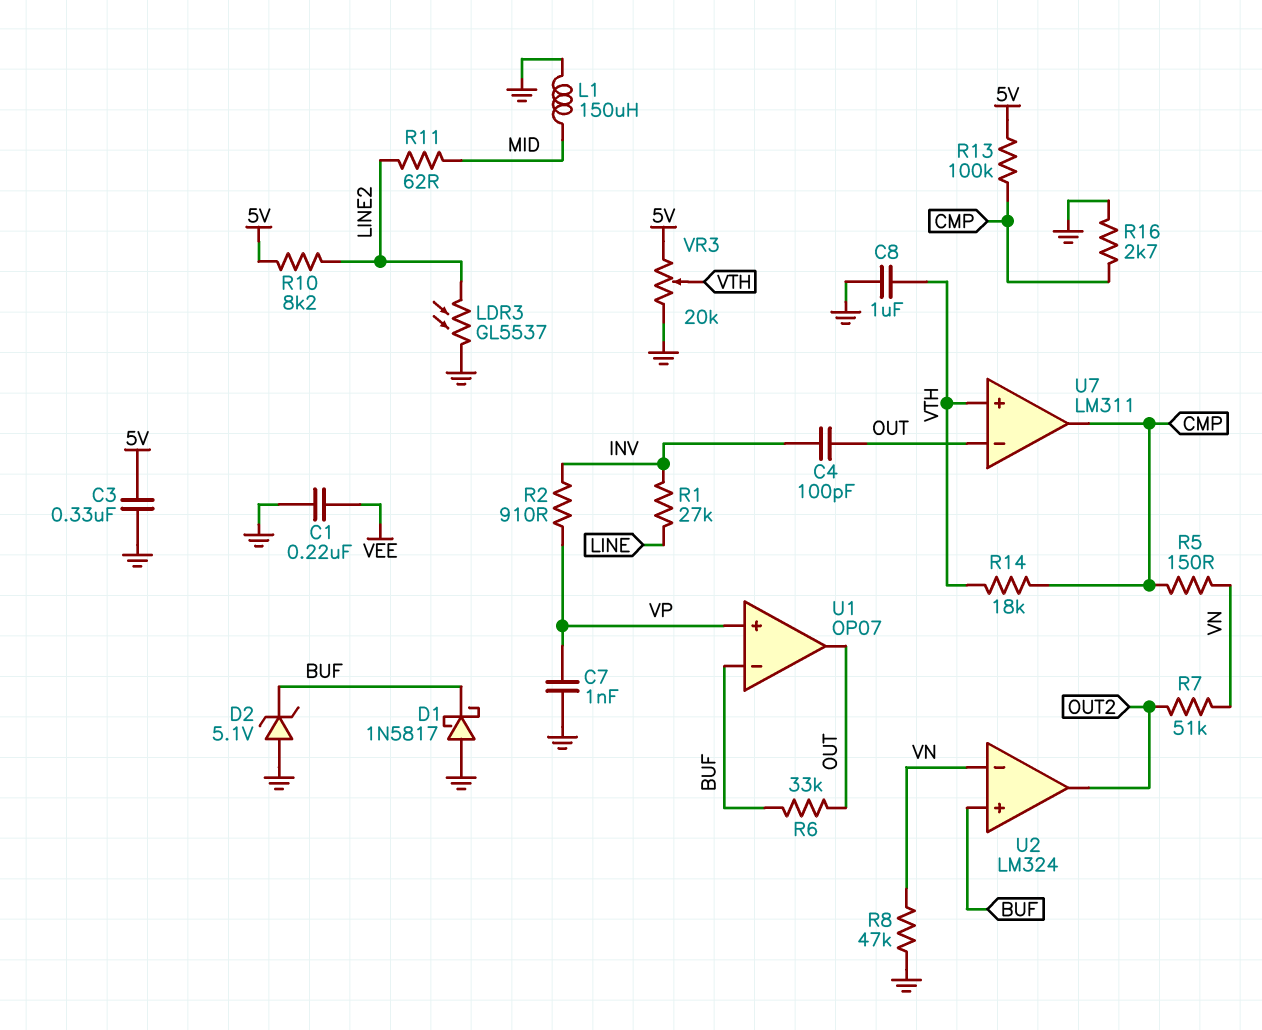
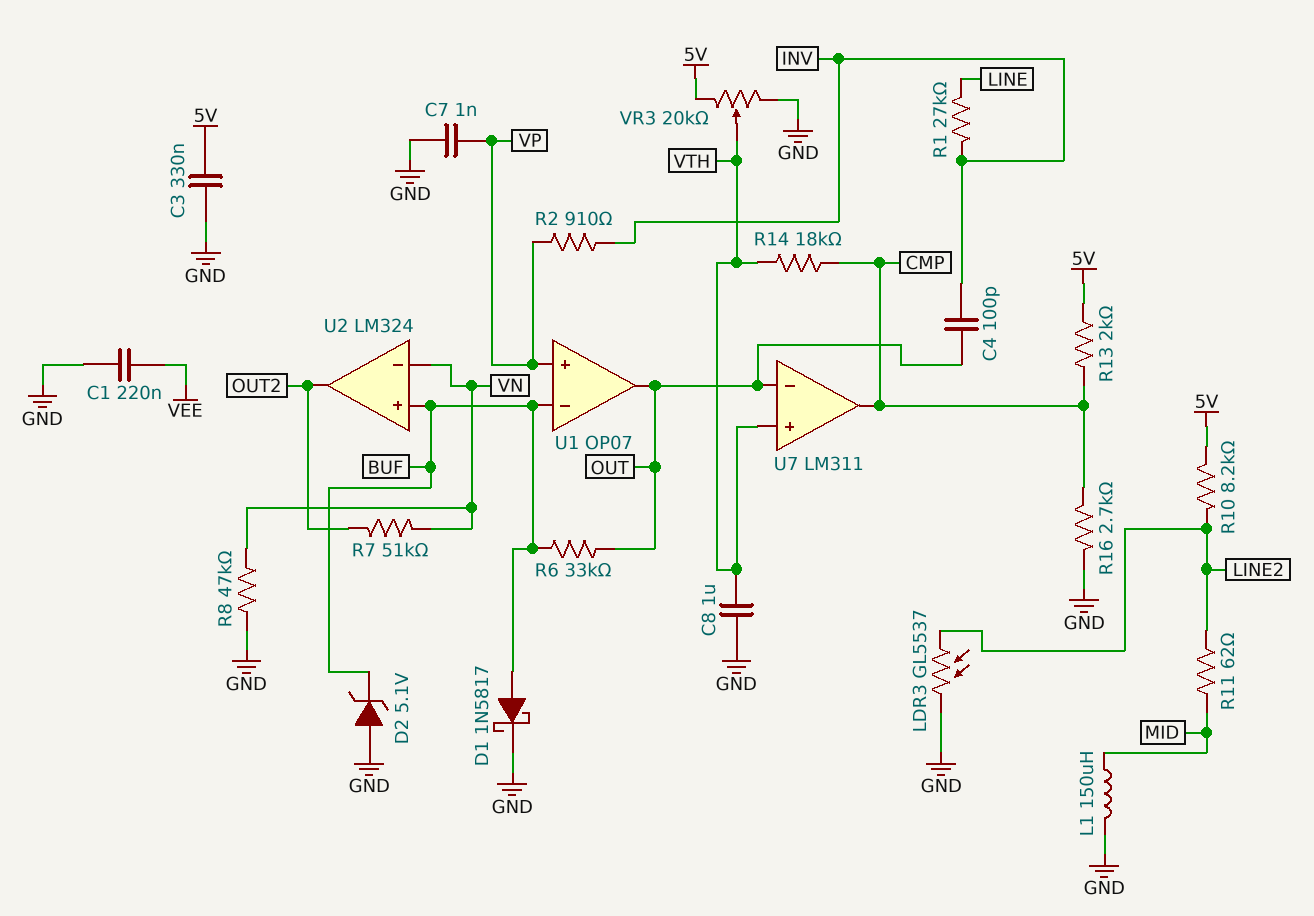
D1: schottky 1N5817 (A GND, K BUF) -> schottky 1N5817 (A BUF, K GND)
R5: 150 (CMP, VN) -> none
R13: 100k (5V, CMP) -> 2k (5V, CMP)

